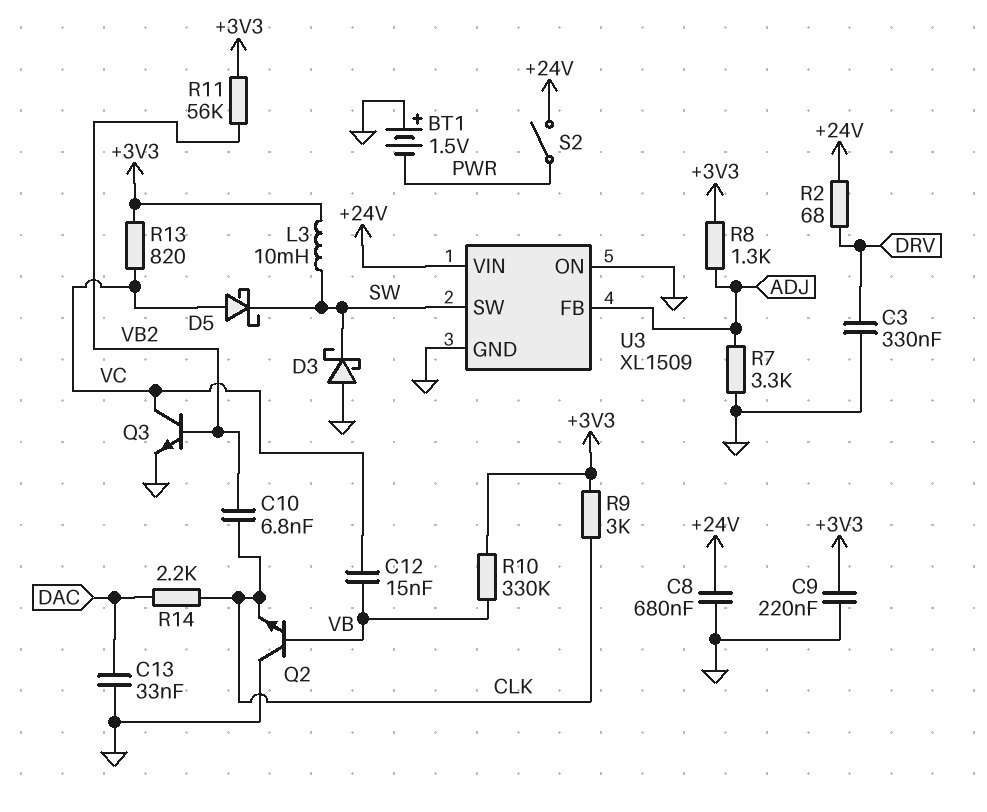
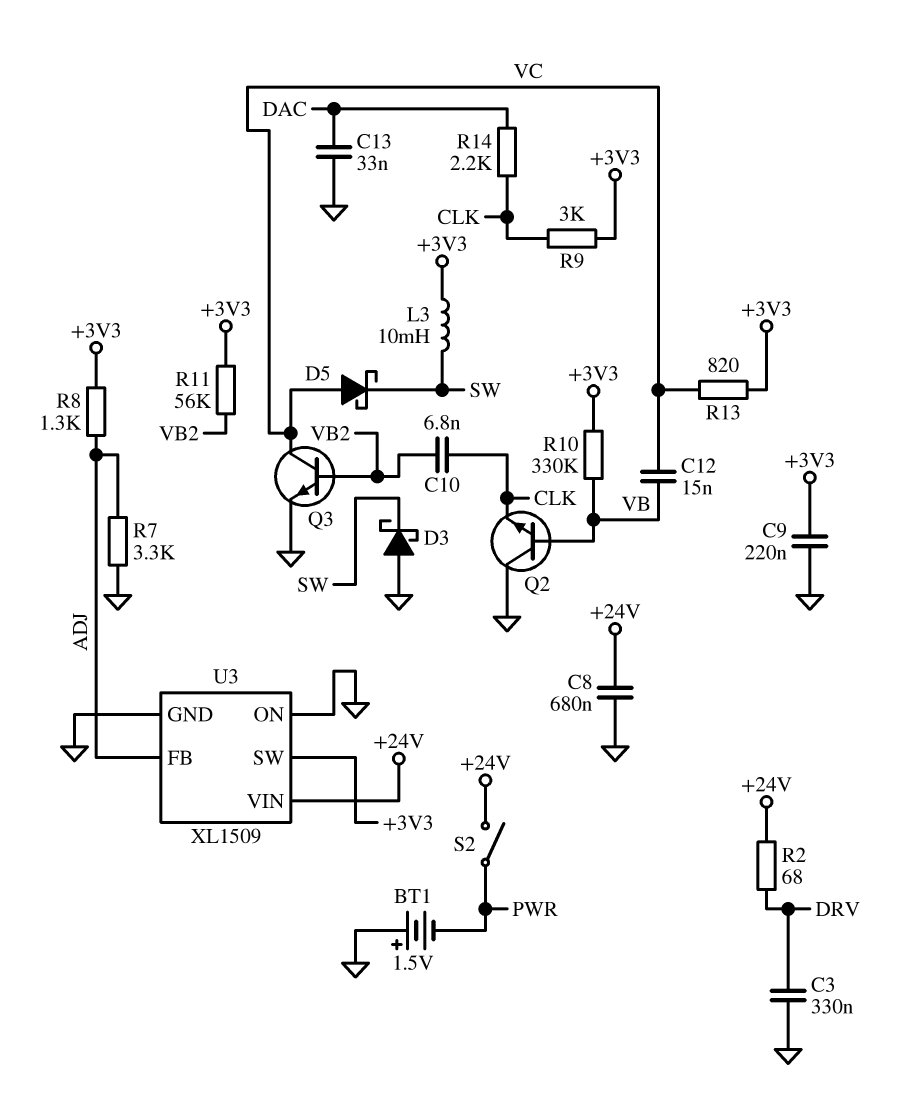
U3 pin SW: SW -> +3V3

